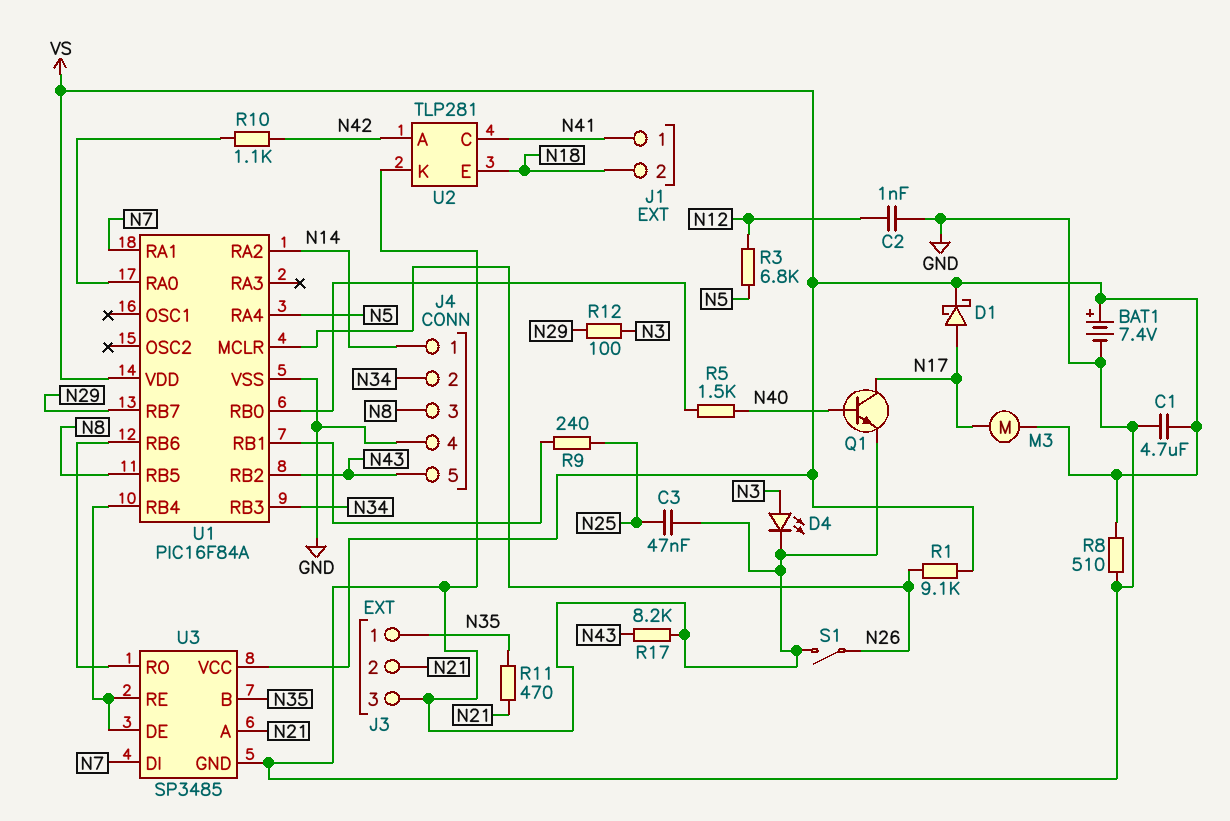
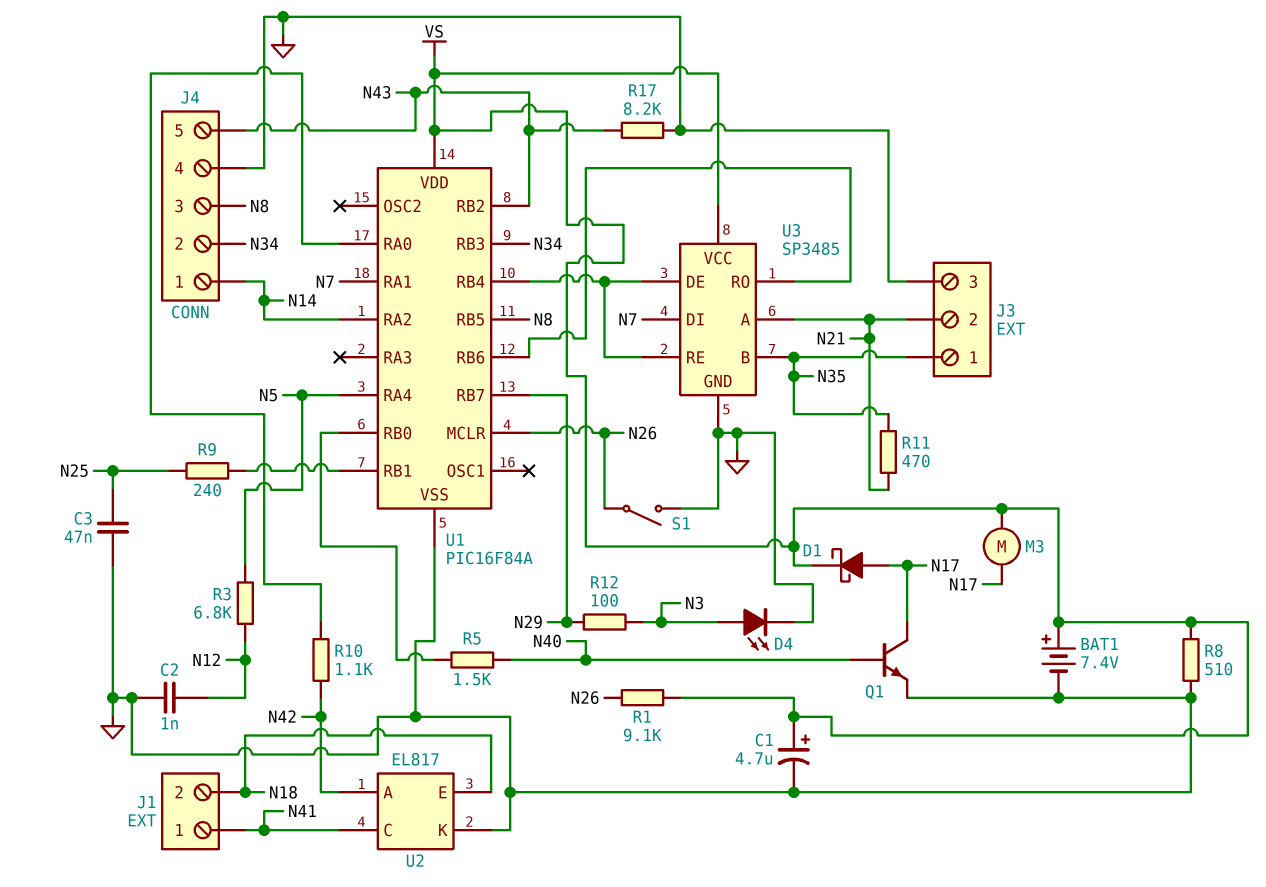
C1: 4.7uF (GND, VS) -> 4.7uF (plus VS, minus GND)
U2: TLP281 -> EL817

